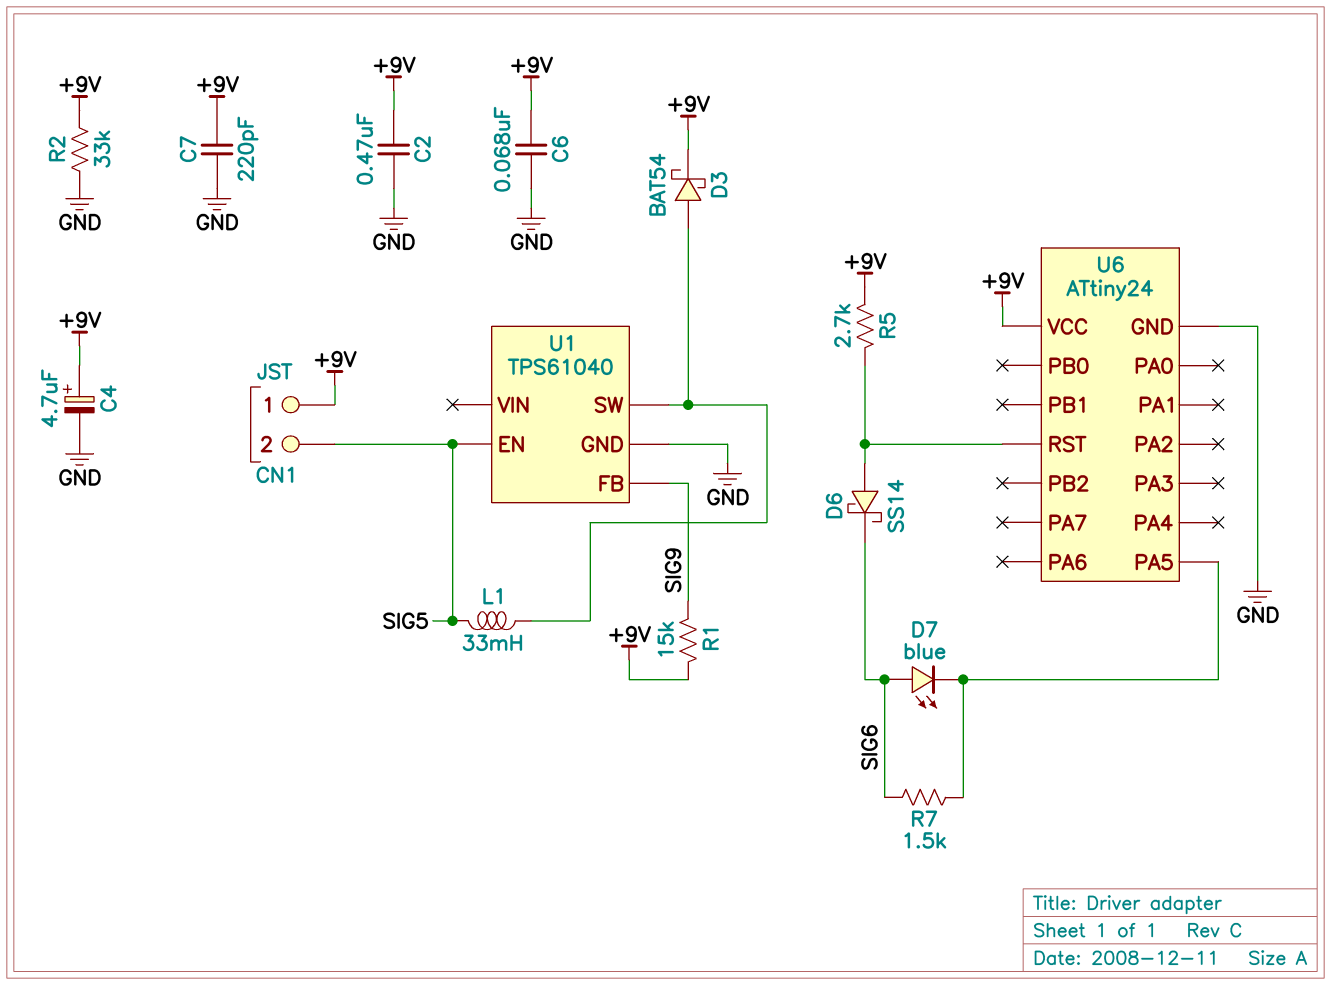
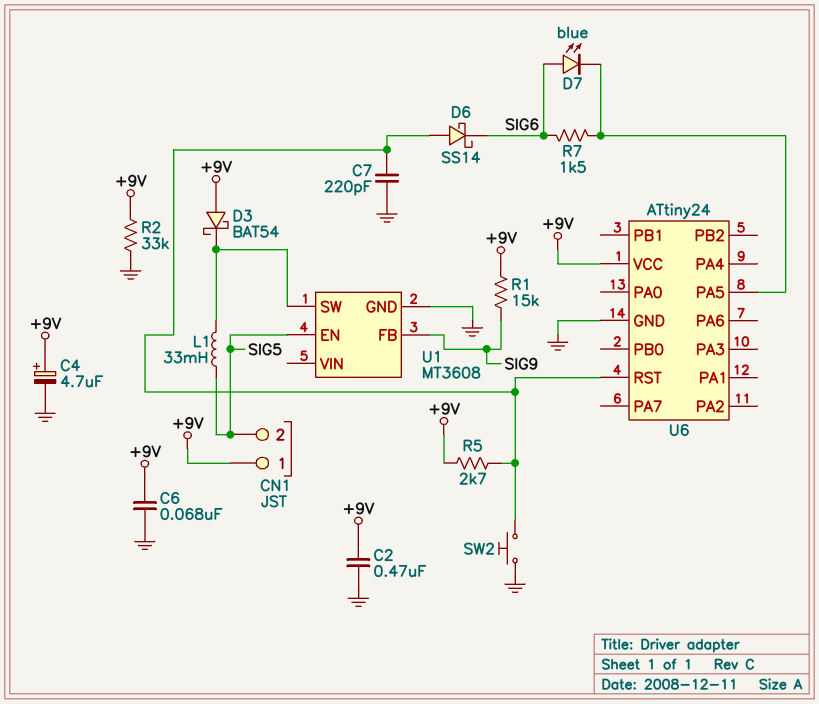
C7: 220pF (+9V, GND) -> 220pF (GND, U6/RST)
D3: schottky BAT54 (A U1/SW, K +9V) -> schottky BAT54 (A +9V, K U1/SW)
SW2: none -> button (GND, U6/RST)
U1: TPS61040 -> MT3608

